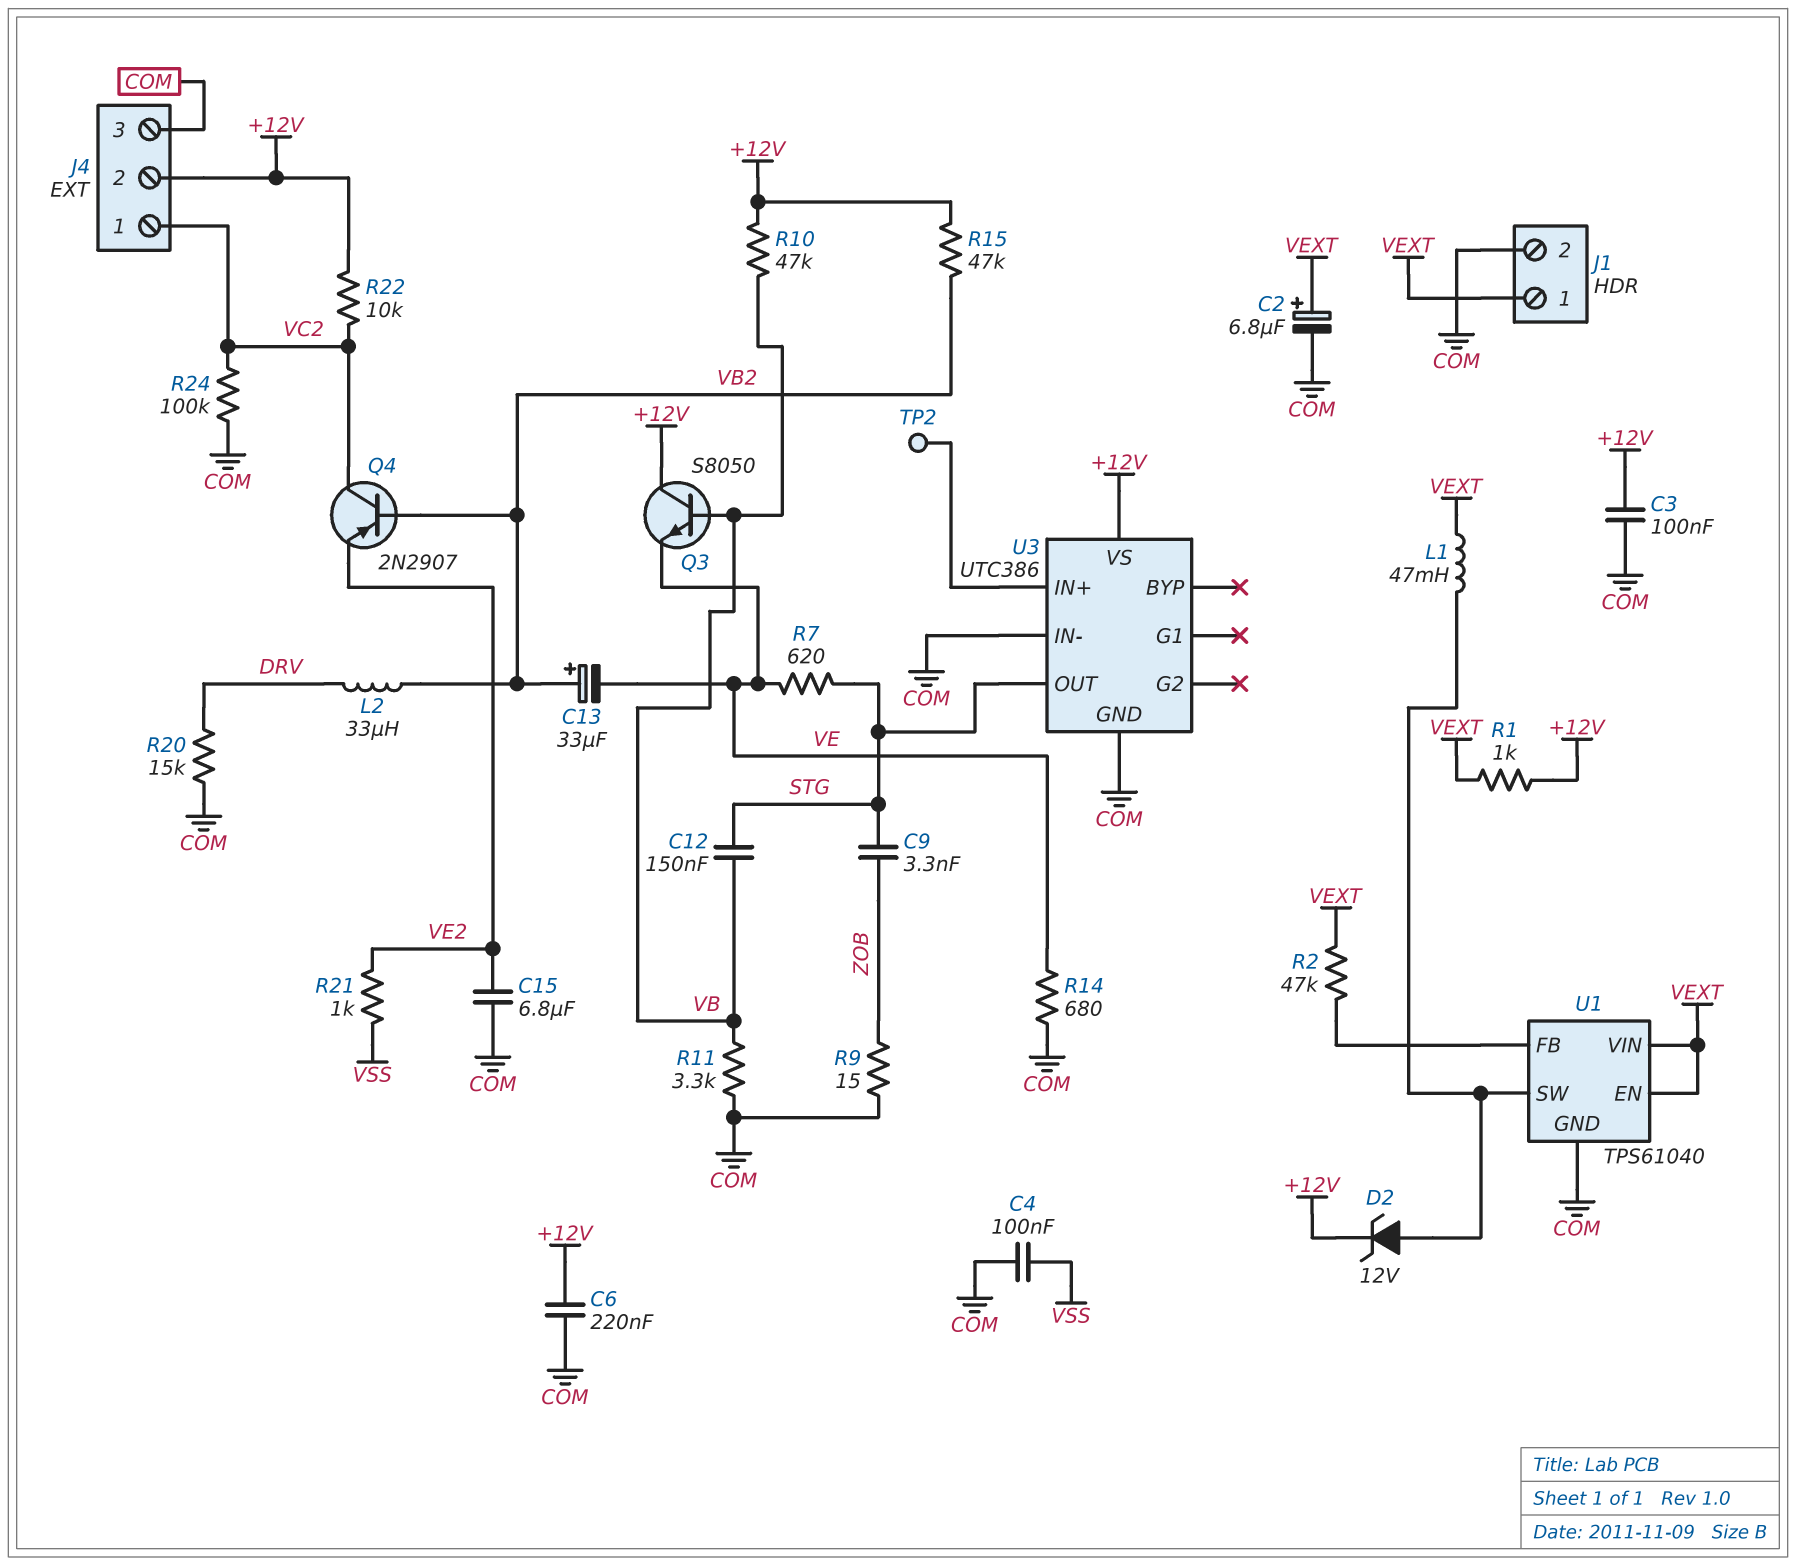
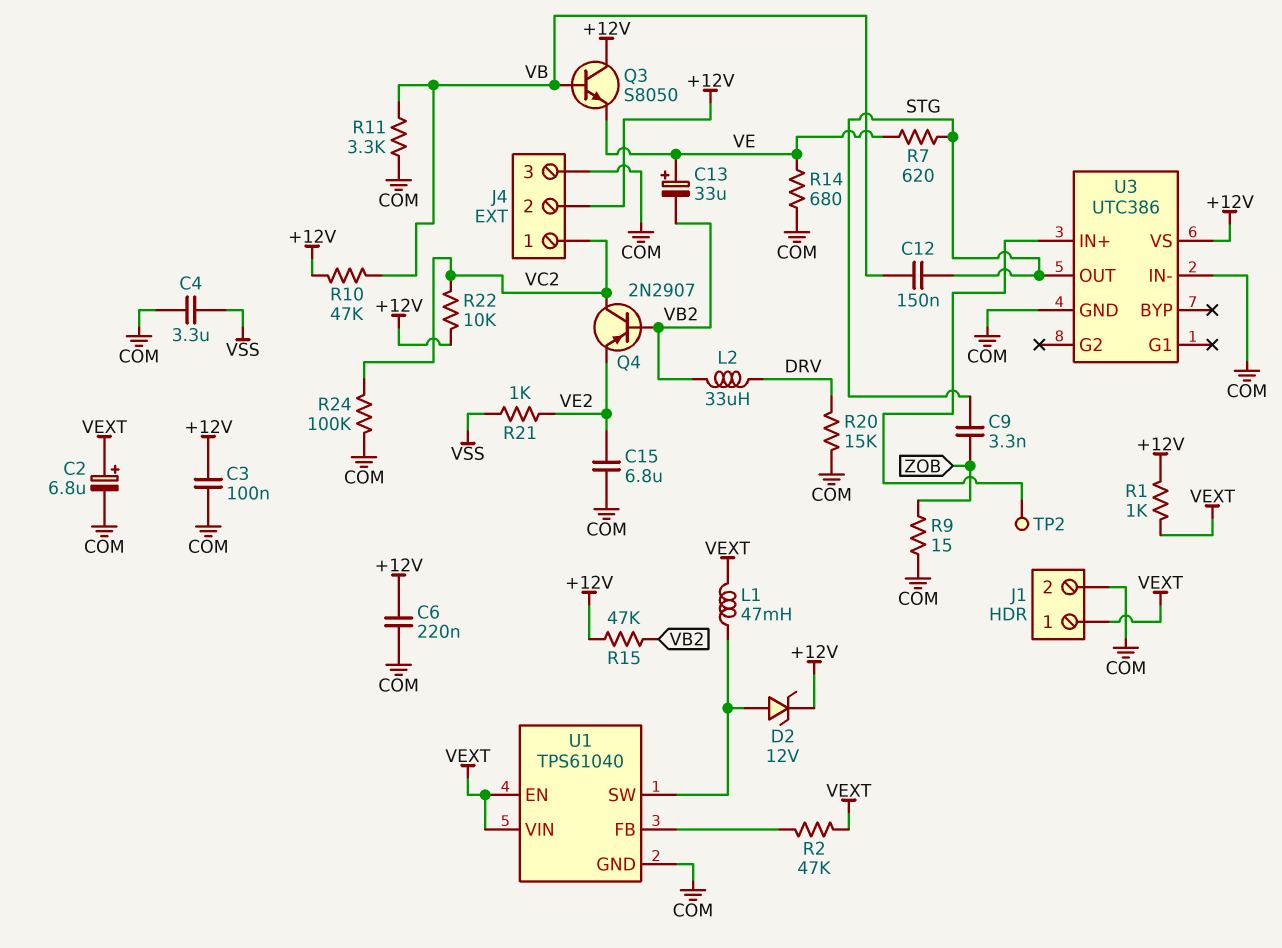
C4: 100nF (COM, VSS) -> 3.3uF (COM, VSS)
C13: 33uF (plus VB2, minus VE) -> 33uF (plus VE, minus VB2)

